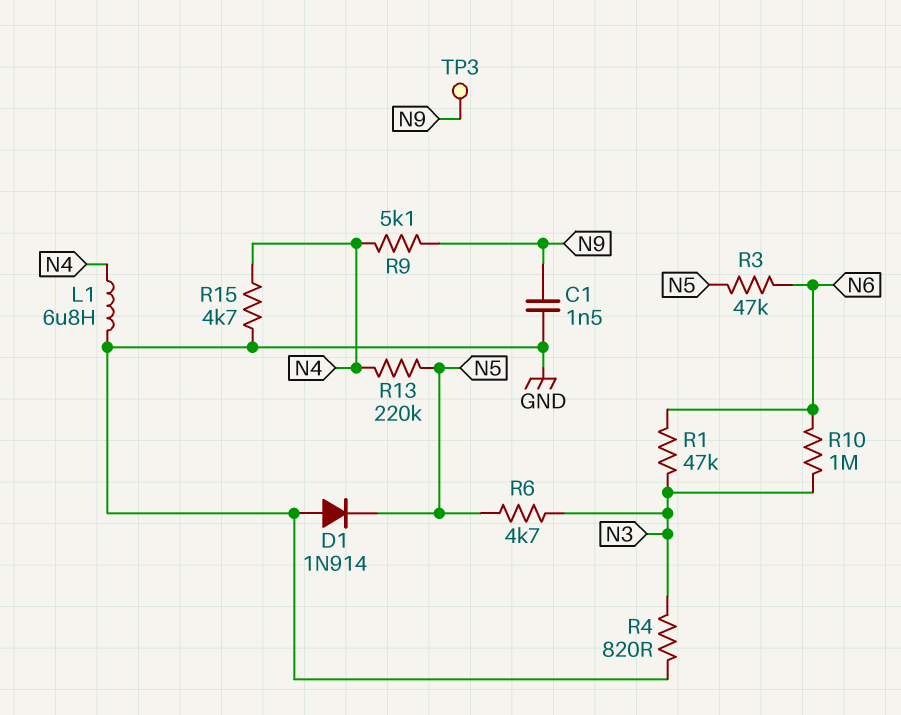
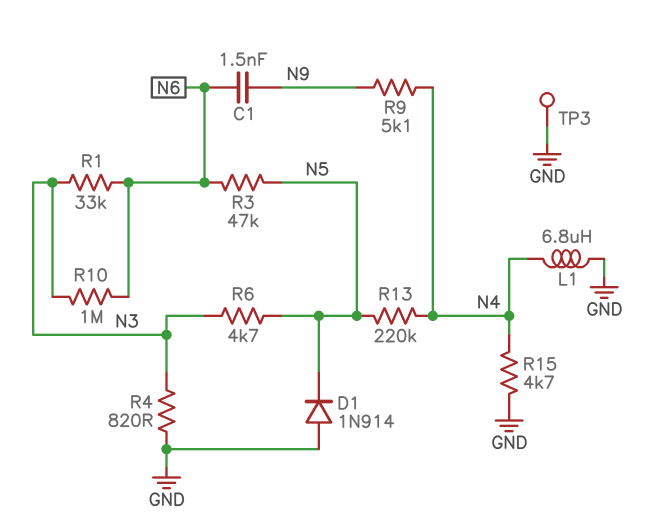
C1: 1.5nF (GND, N9) -> 1.5nF (N6, N9)
R1: 47k (N3, N6) -> 33k (N3, N6)
TP3: test point (N9) -> test point (GND)

